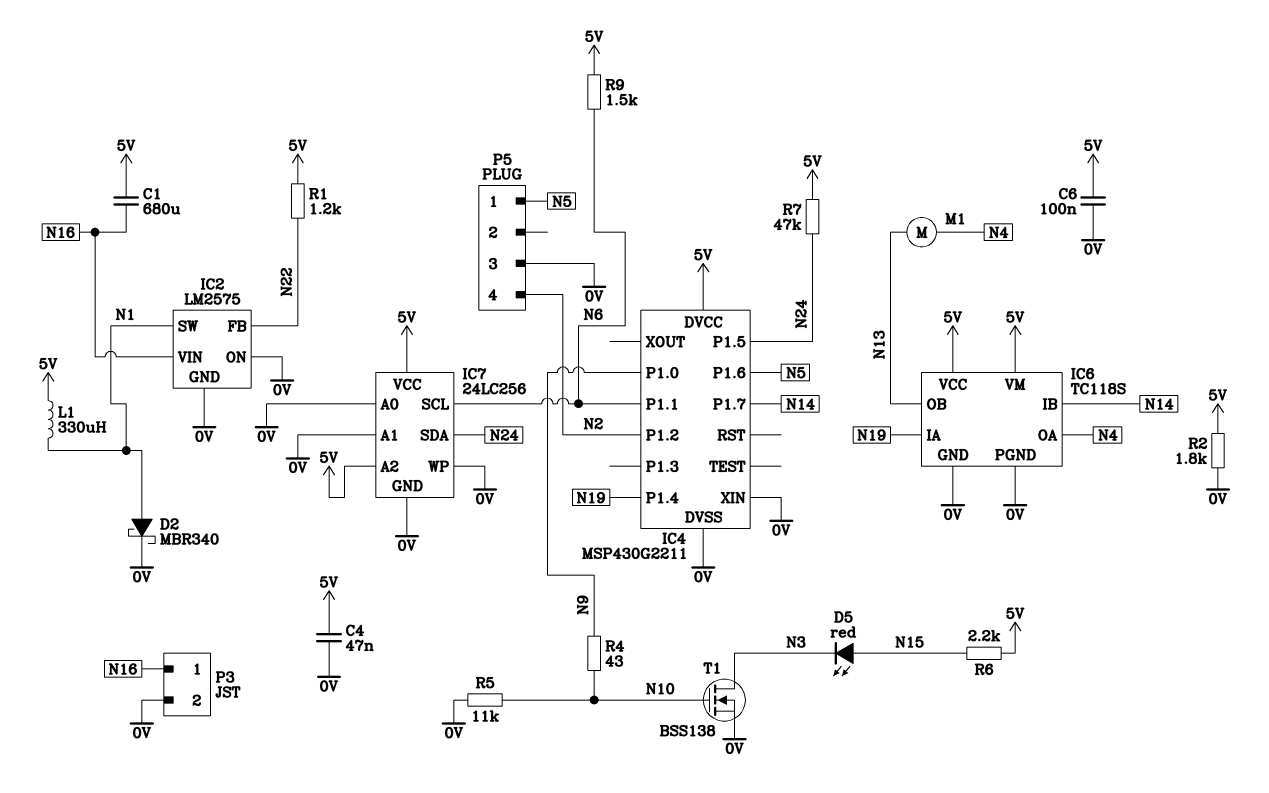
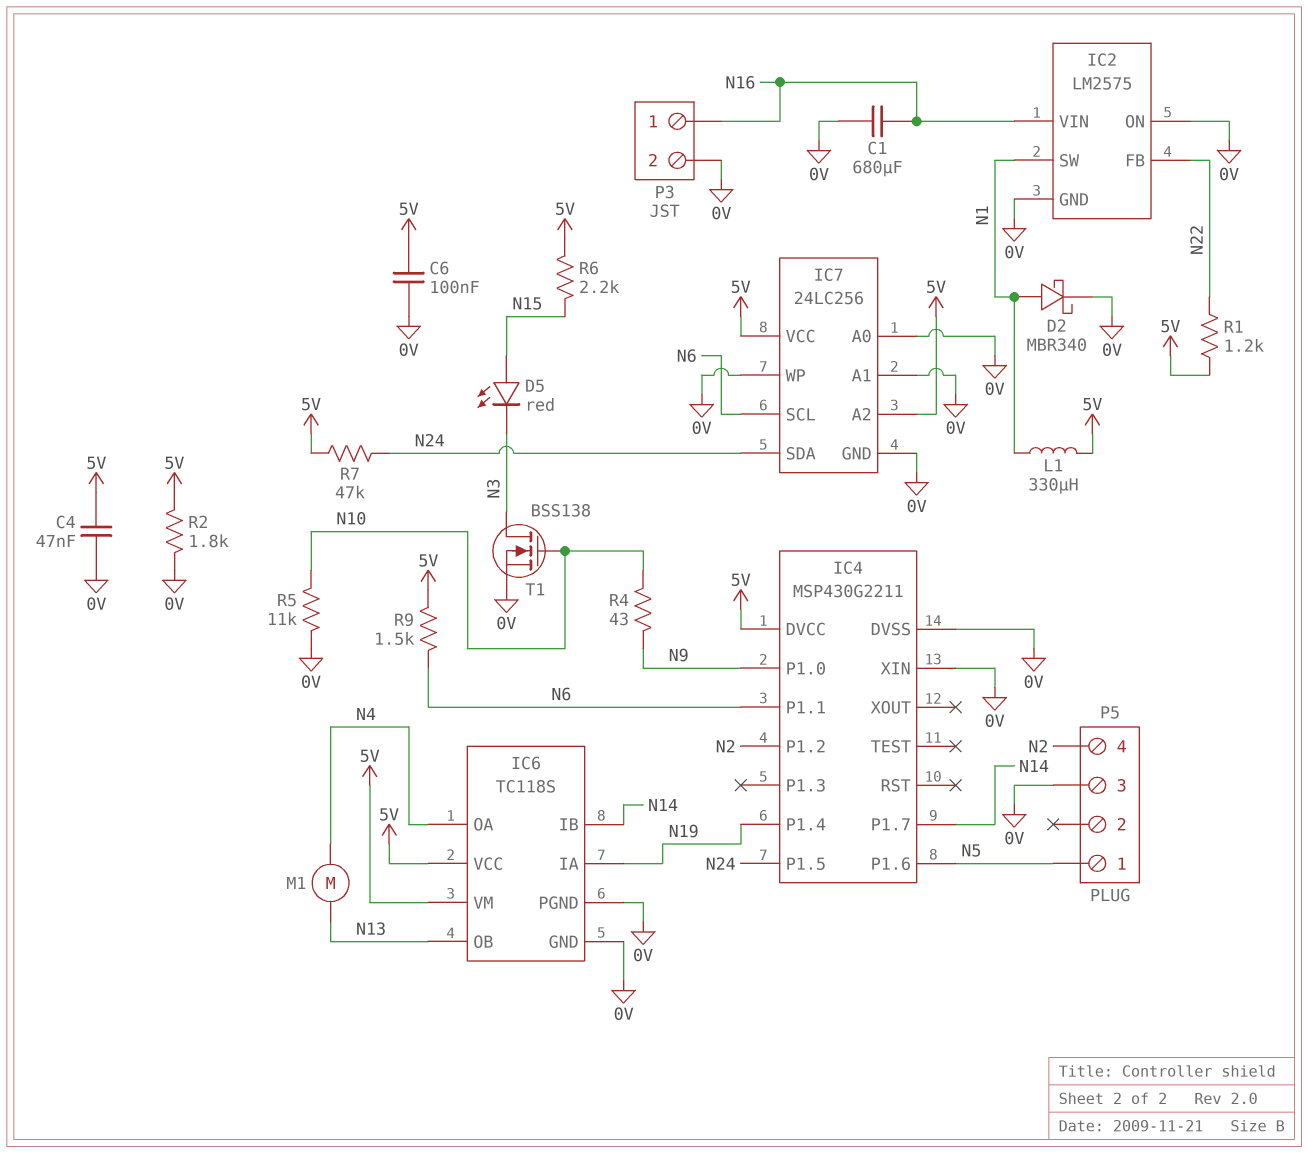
C1: 680uF (5V, N16) -> 680uF (0V, N16)

